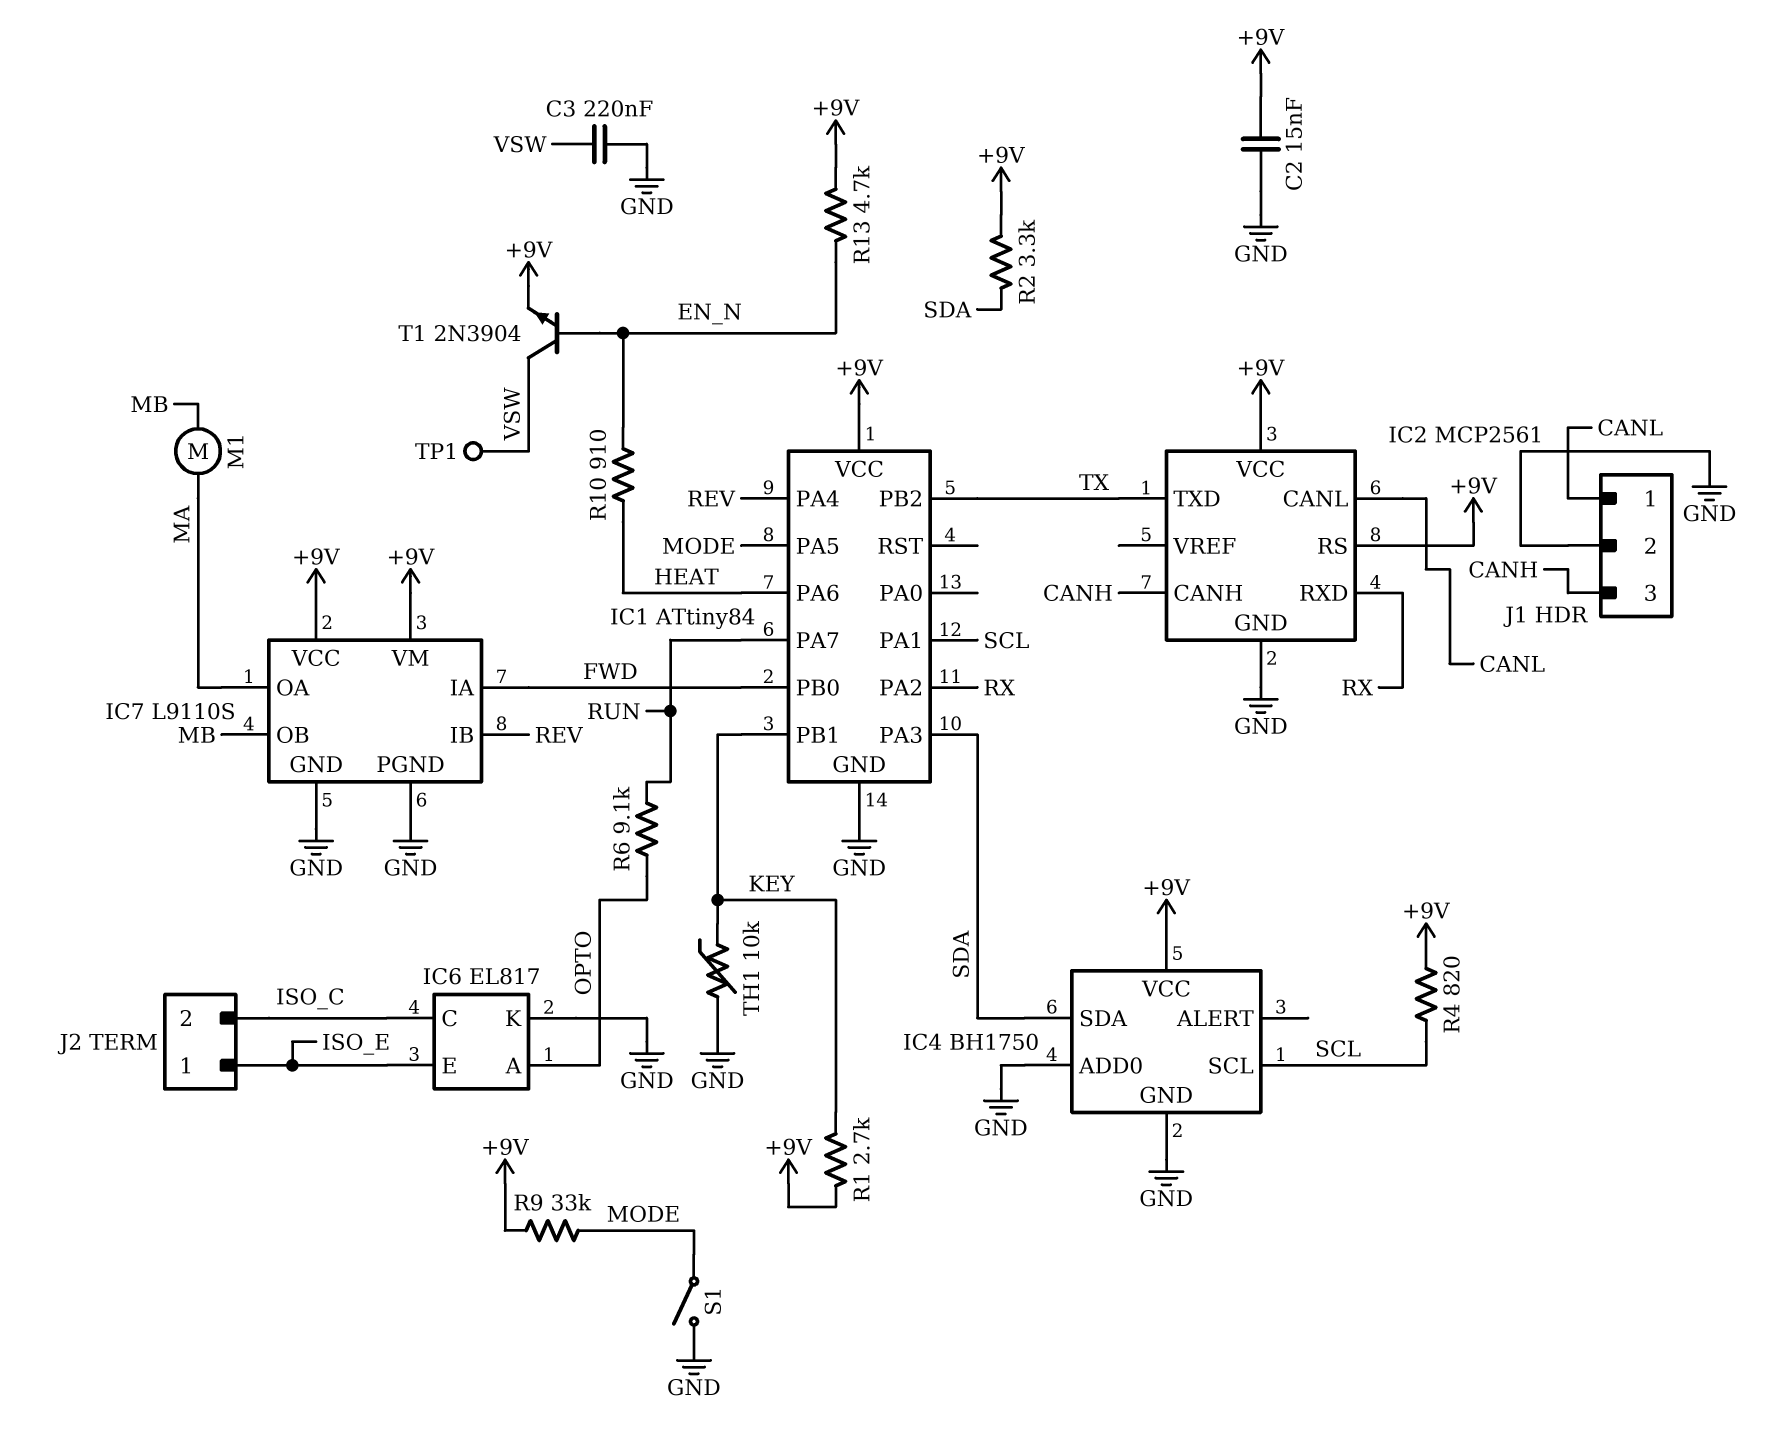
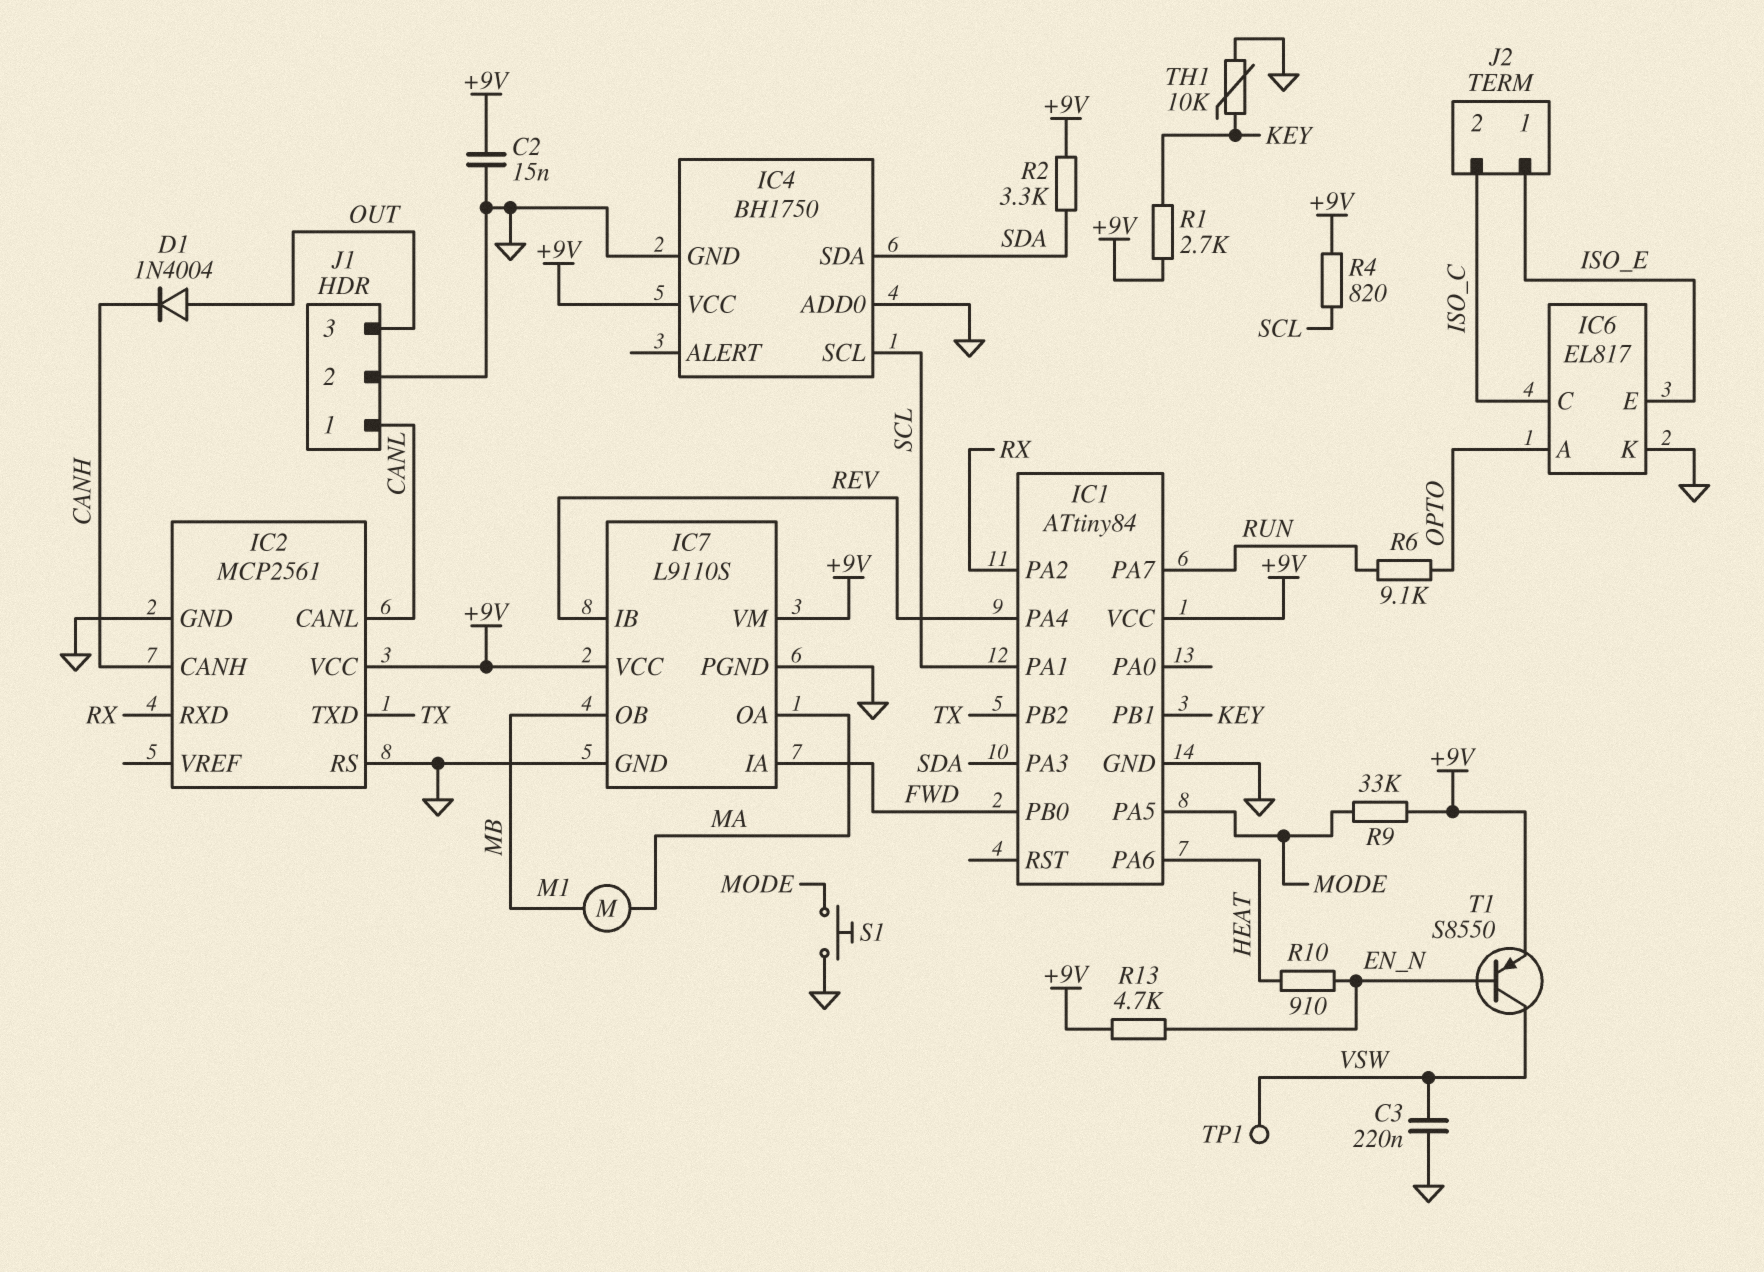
D1: none -> diode 1N4004 (A OUT, K CANH)
IC2 pin RS: +9V -> GND
J1 pin 3: CANH -> OUT
S1: switch (GND, MODE) -> button (GND, MODE)
T1: NPN 2N3904 (B EN_N, C VSW, E +9V) -> PNP S8550 (B EN_N, C VSW, E +9V)

